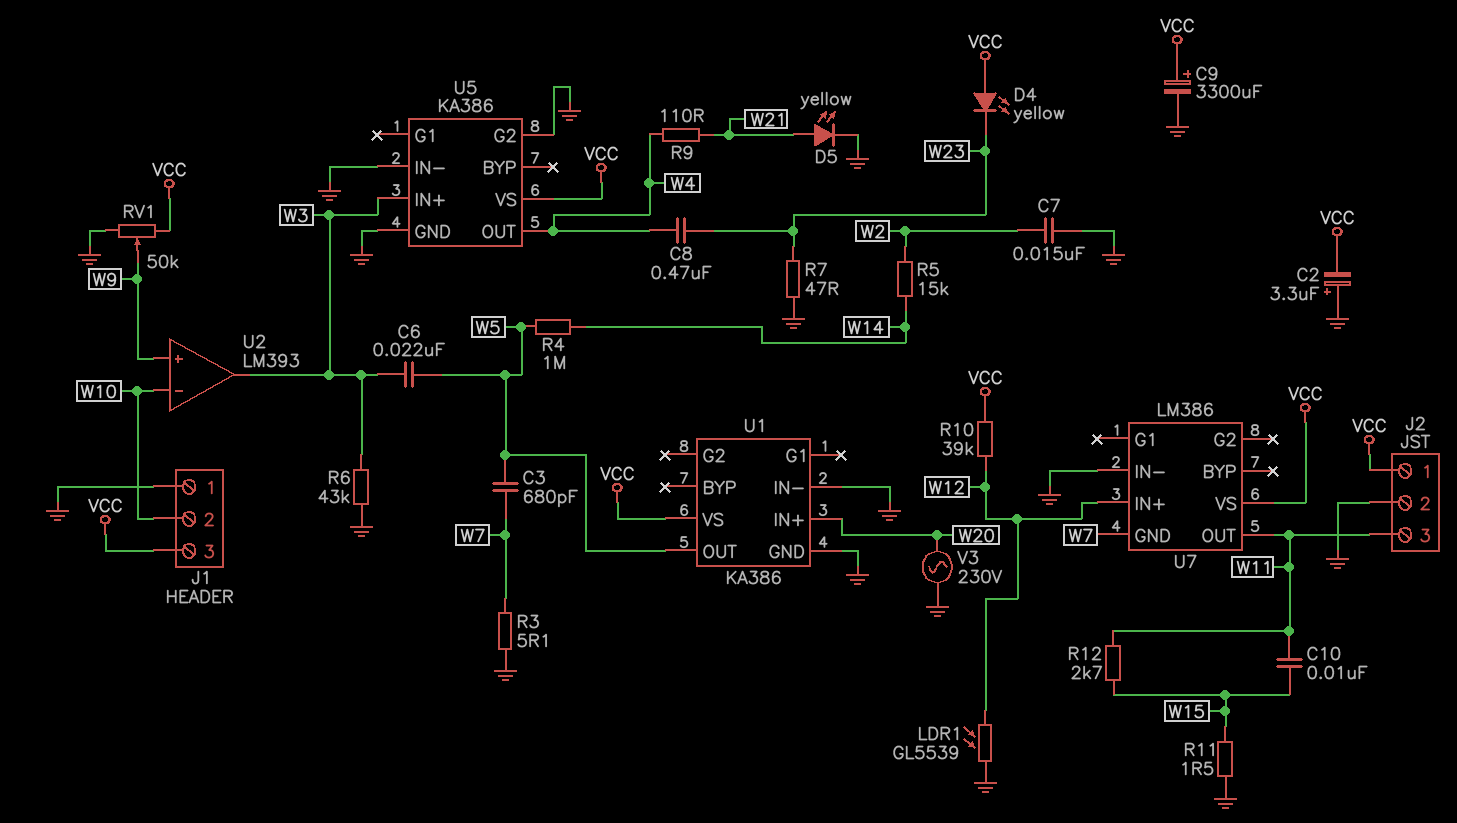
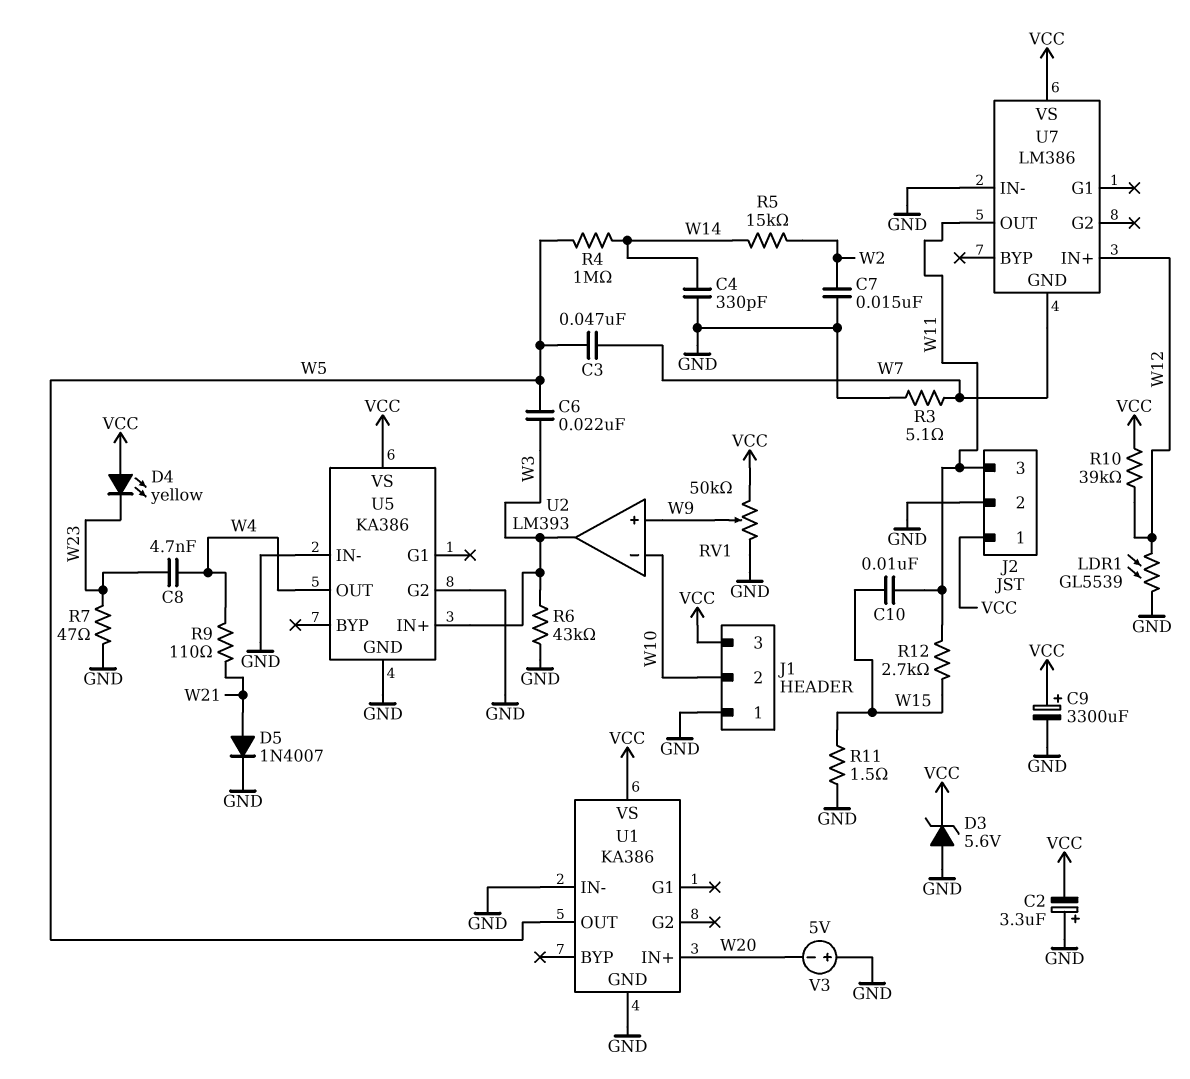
C3: 680pF (W5, W7) -> 47nF (W5, W7)
C4: none -> 330pF (GND, W14)
C8: 470nF (W4, W23) -> 4.7nF (W4, W23)
D3: none -> zener 5.6V (A GND, K VCC)
D5: LED yellow (A W21, K GND) -> diode 1N4007 (A W21, K GND)
V3: AC 230V (GND, W20) -> 5V (plus GND, minus W20)

